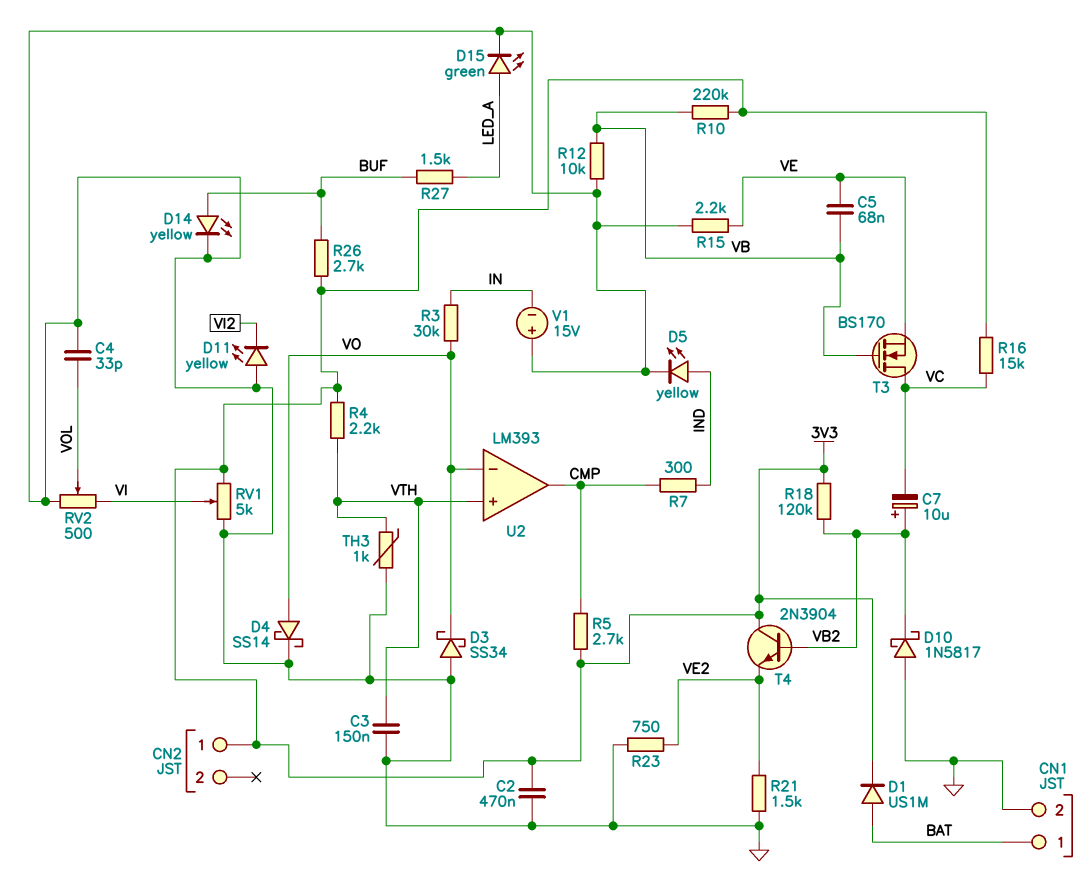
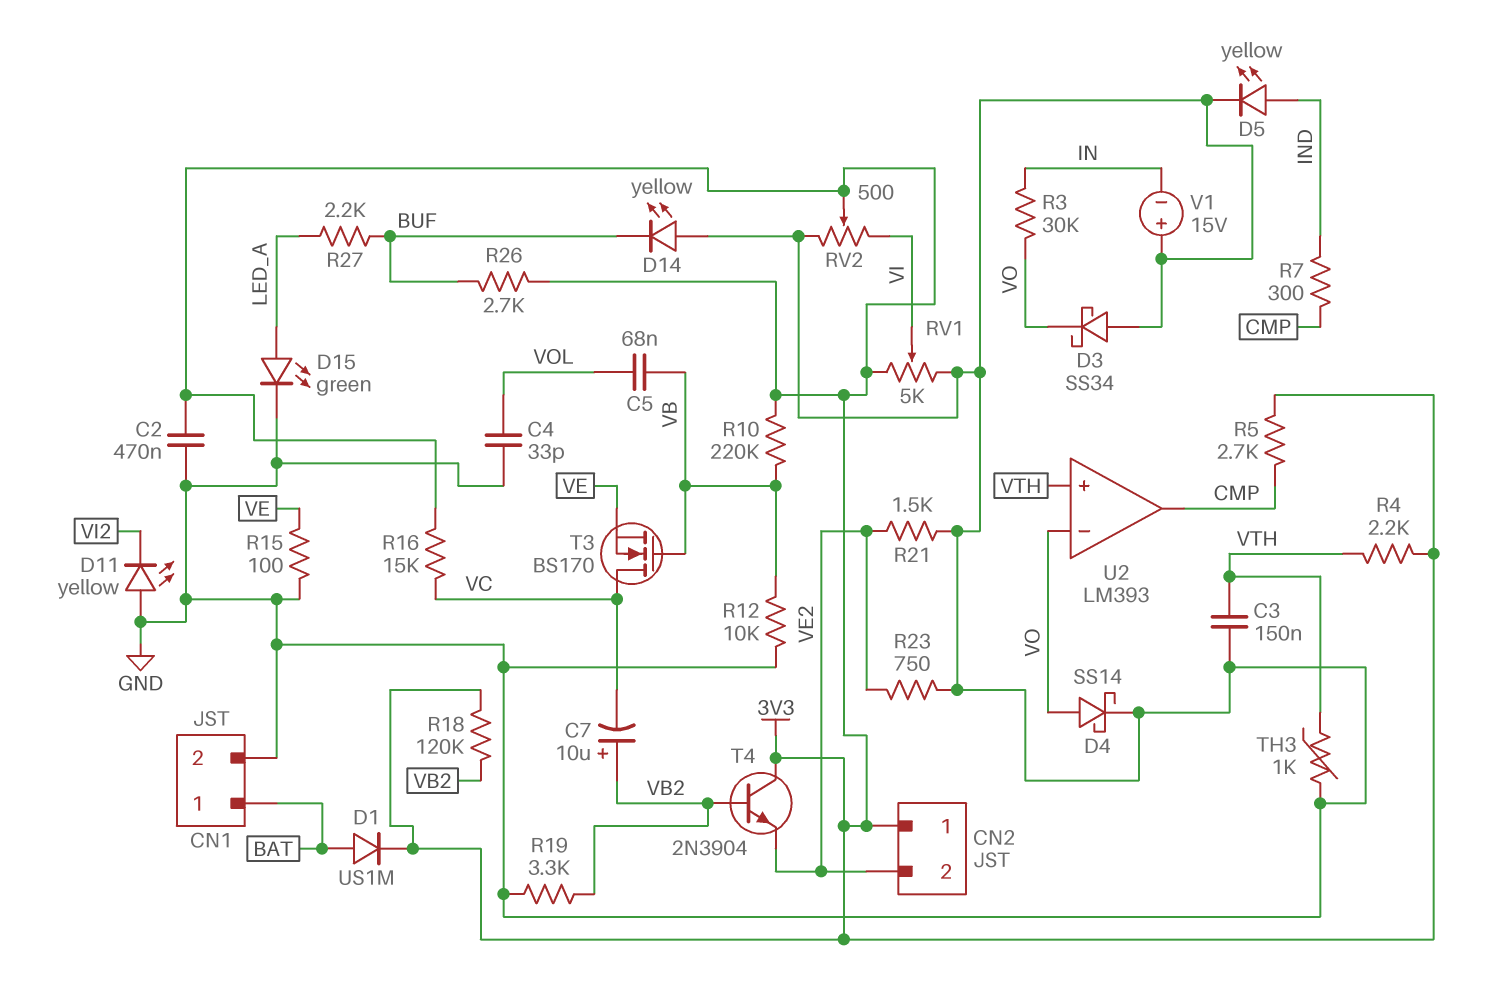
C5: 68nF (VB, VE) -> 68nF (VB, VOL)
CN2 pin 2: none -> VE2
D10: schottky 1N5817 (A GND, K VB2) -> none
D14: LED yellow (A BUF, K GND) -> LED yellow (A GND, K BUF)
R15: 2.2k (GND, VE) -> 100 (GND, VE)
R19: none -> 3.3k (GND, VB2)
R27: 1.5k (BUF, LED_A) -> 2.2k (BUF, LED_A)
RV2: 500 (GND, VI, wiper VOL) -> 500 (GND, VI, wiper 3V3)

